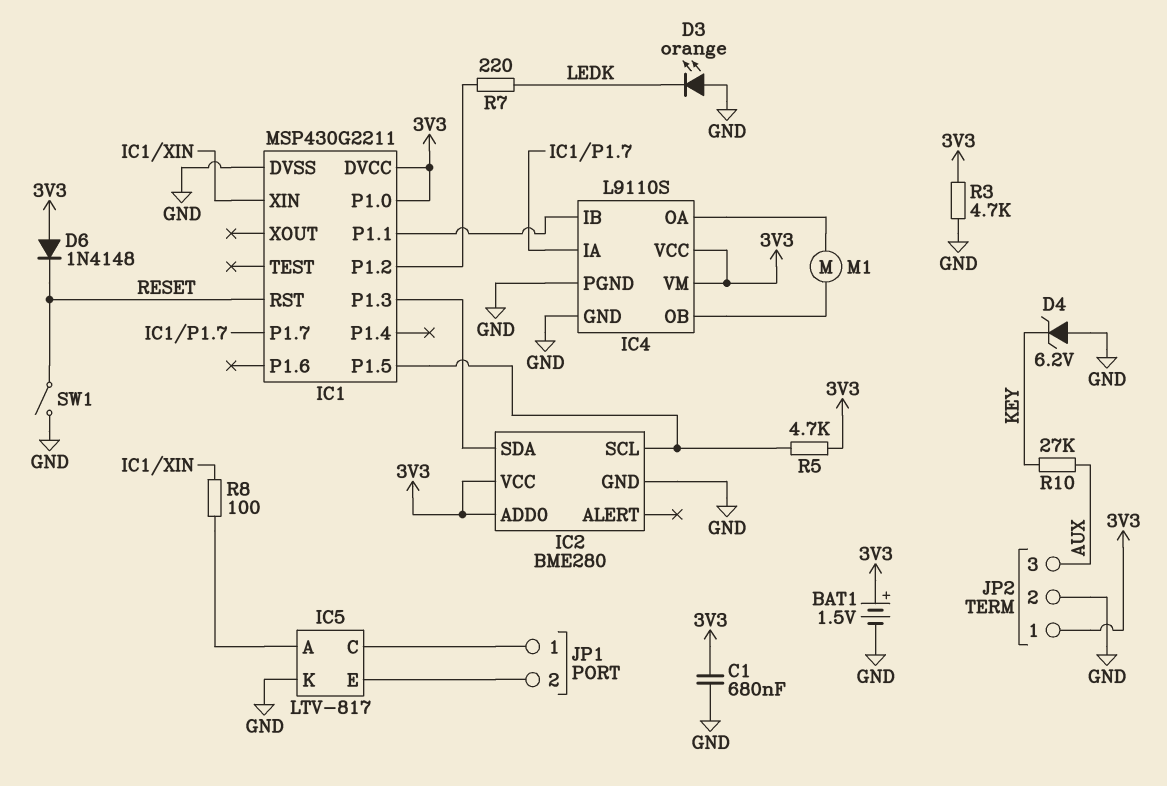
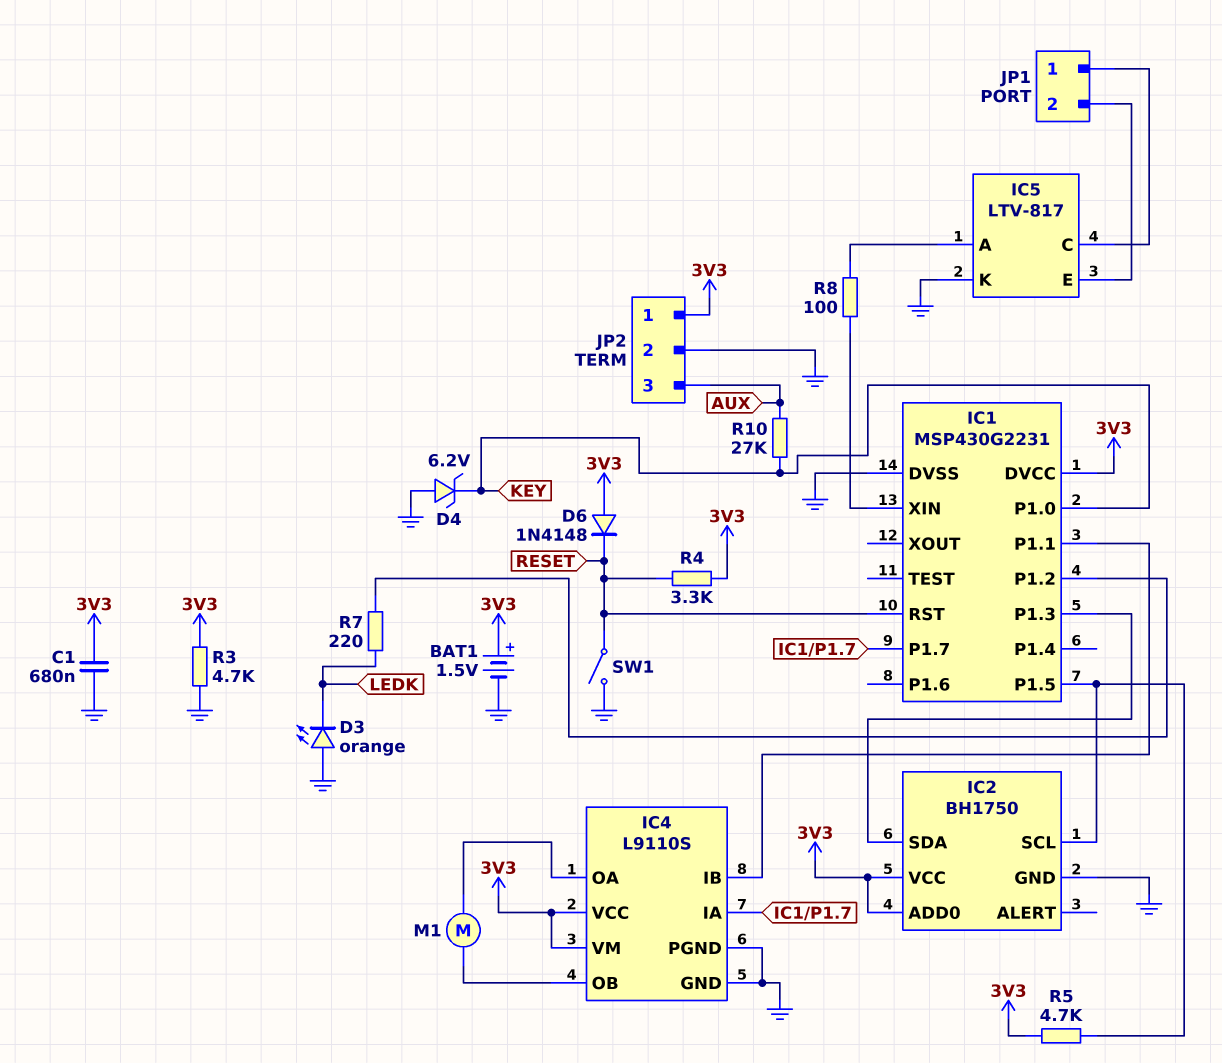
IC1: MSP430G2211 -> MSP430G2231
IC1 pin P1.0: 3V3 -> KEY
IC2: BME280 -> BH1750
R4: none -> 3.3k (3V3, RESET)

